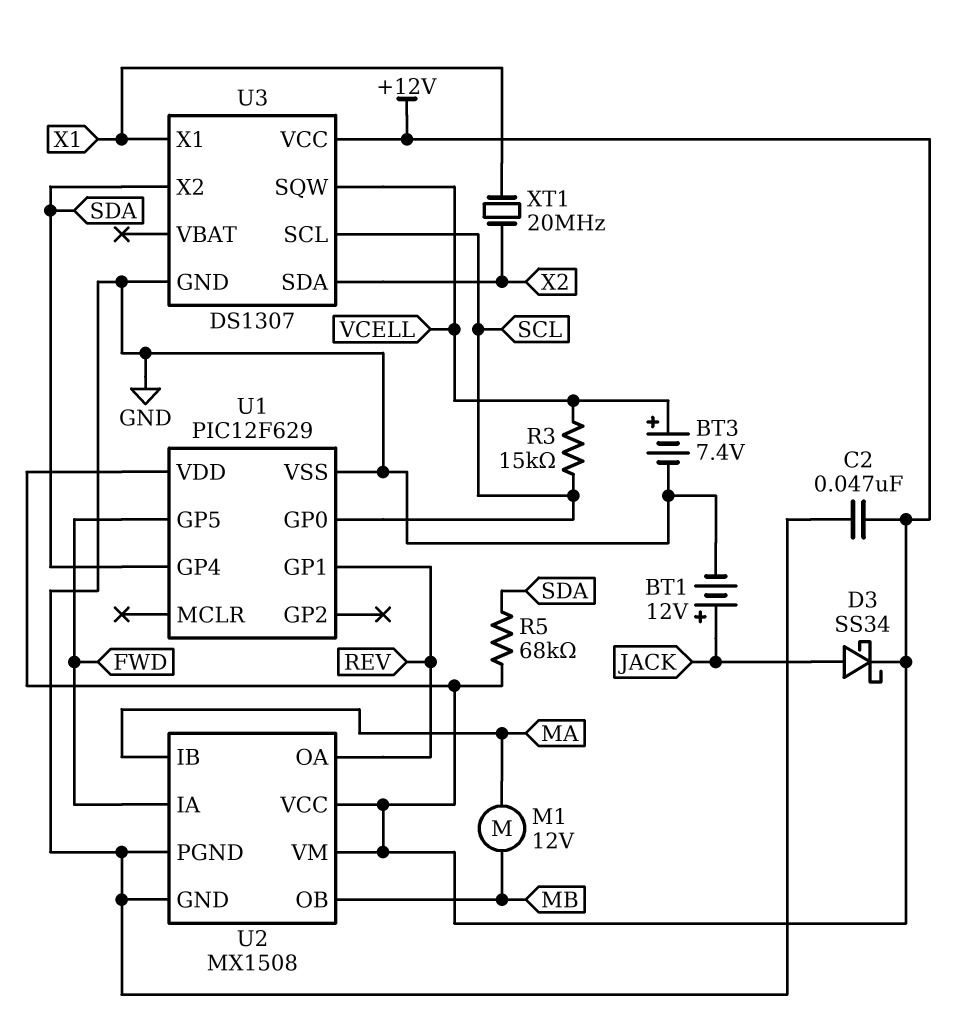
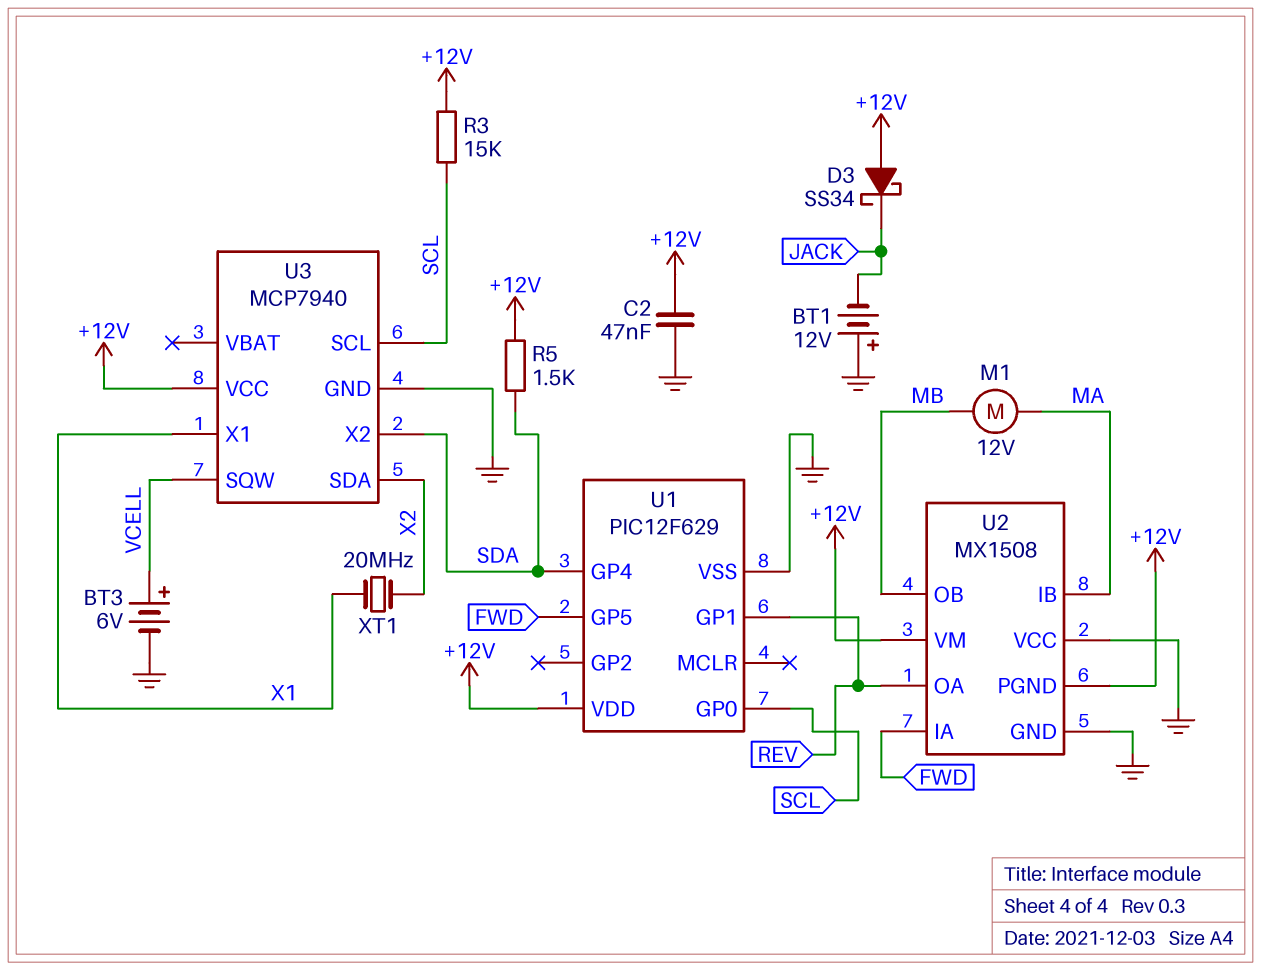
BT1: 12V (plus JACK, minus GND) -> 12V (plus GND, minus JACK)
BT3: 7.4V (plus VCELL, minus GND) -> 6V (plus VCELL, minus GND)
D3: schottky SS34 (A JACK, K +12V) -> schottky SS34 (A +12V, K JACK)
R3: 15k (SCL, VCELL) -> 15k (+12V, SCL)
R5: 68k (+12V, SDA) -> 1.5k (+12V, SDA)
U2 pin PGND: GND -> +12V
U2 pin VCC: +12V -> GND
U3: DS1307 -> MCP7940

